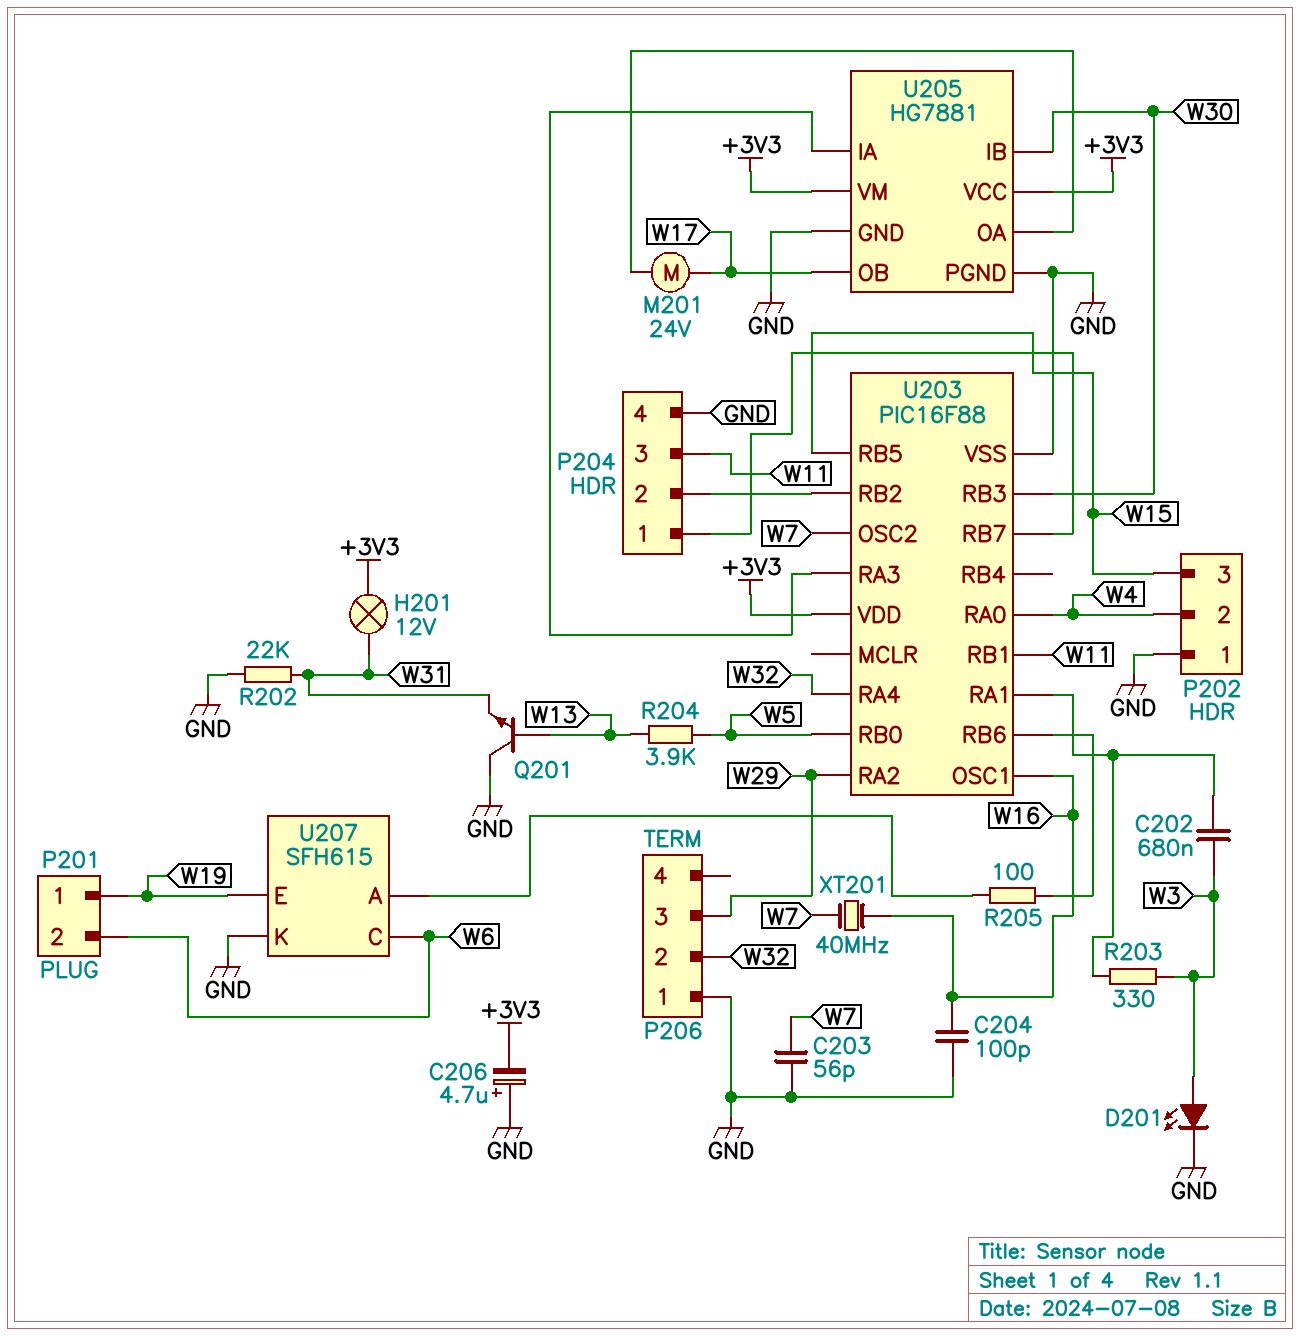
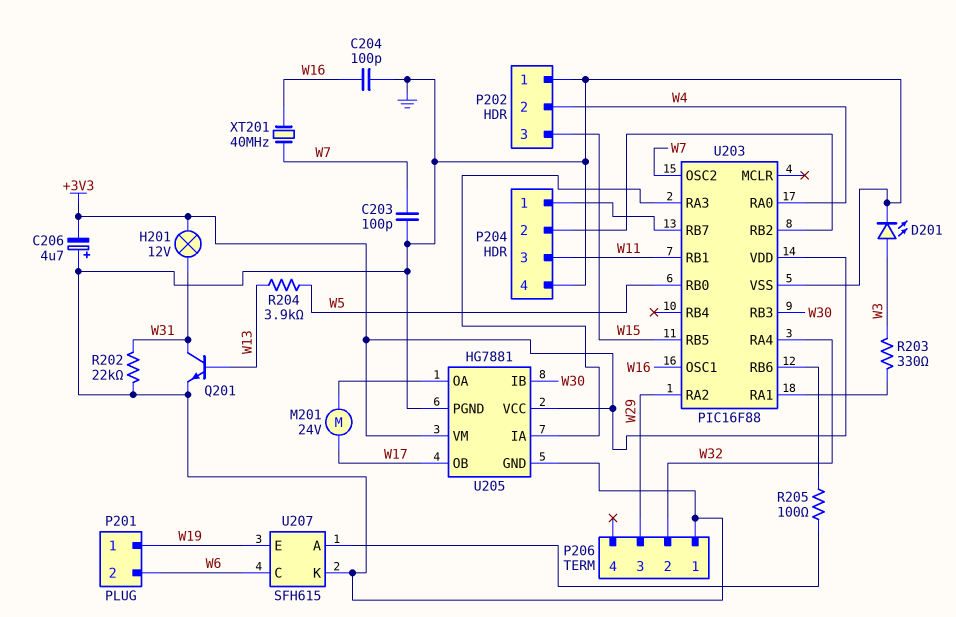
C202: 680nF (U203/RA1, W3) -> none
C203: 56pF (GND, W7) -> 100pF (GND, W7)
Q201: NPN (B W13, C GND, E W31) -> NPN (B W13, C W31, E GND)

